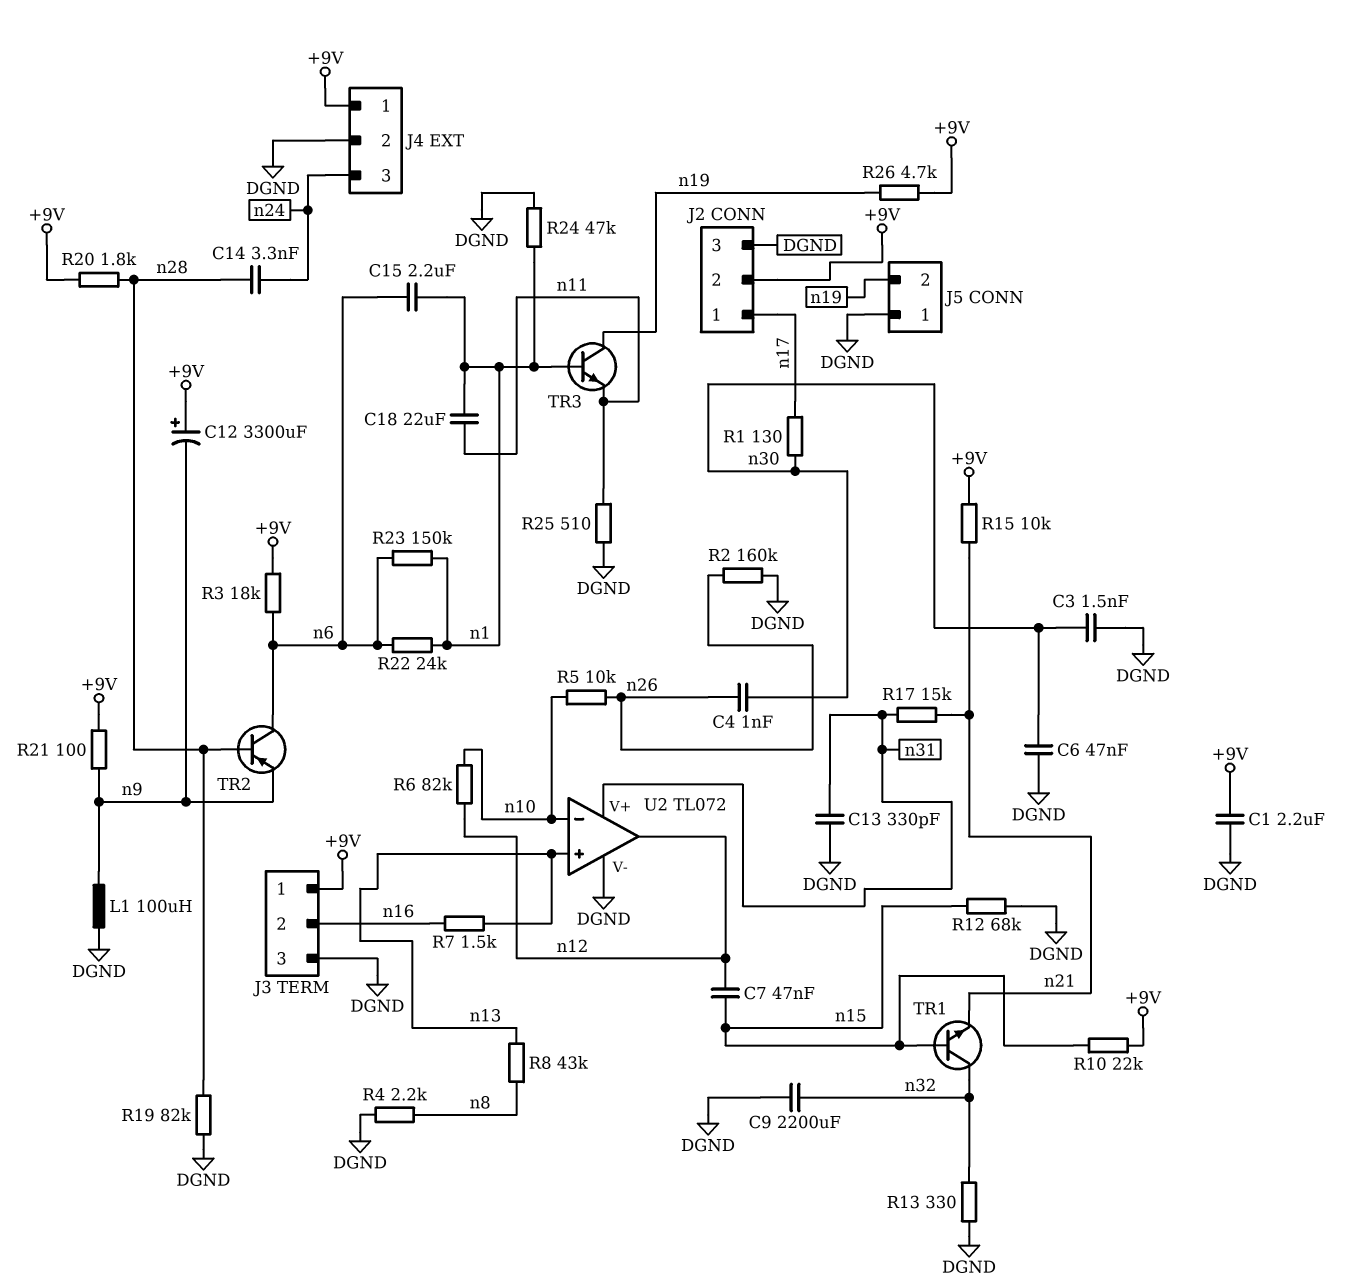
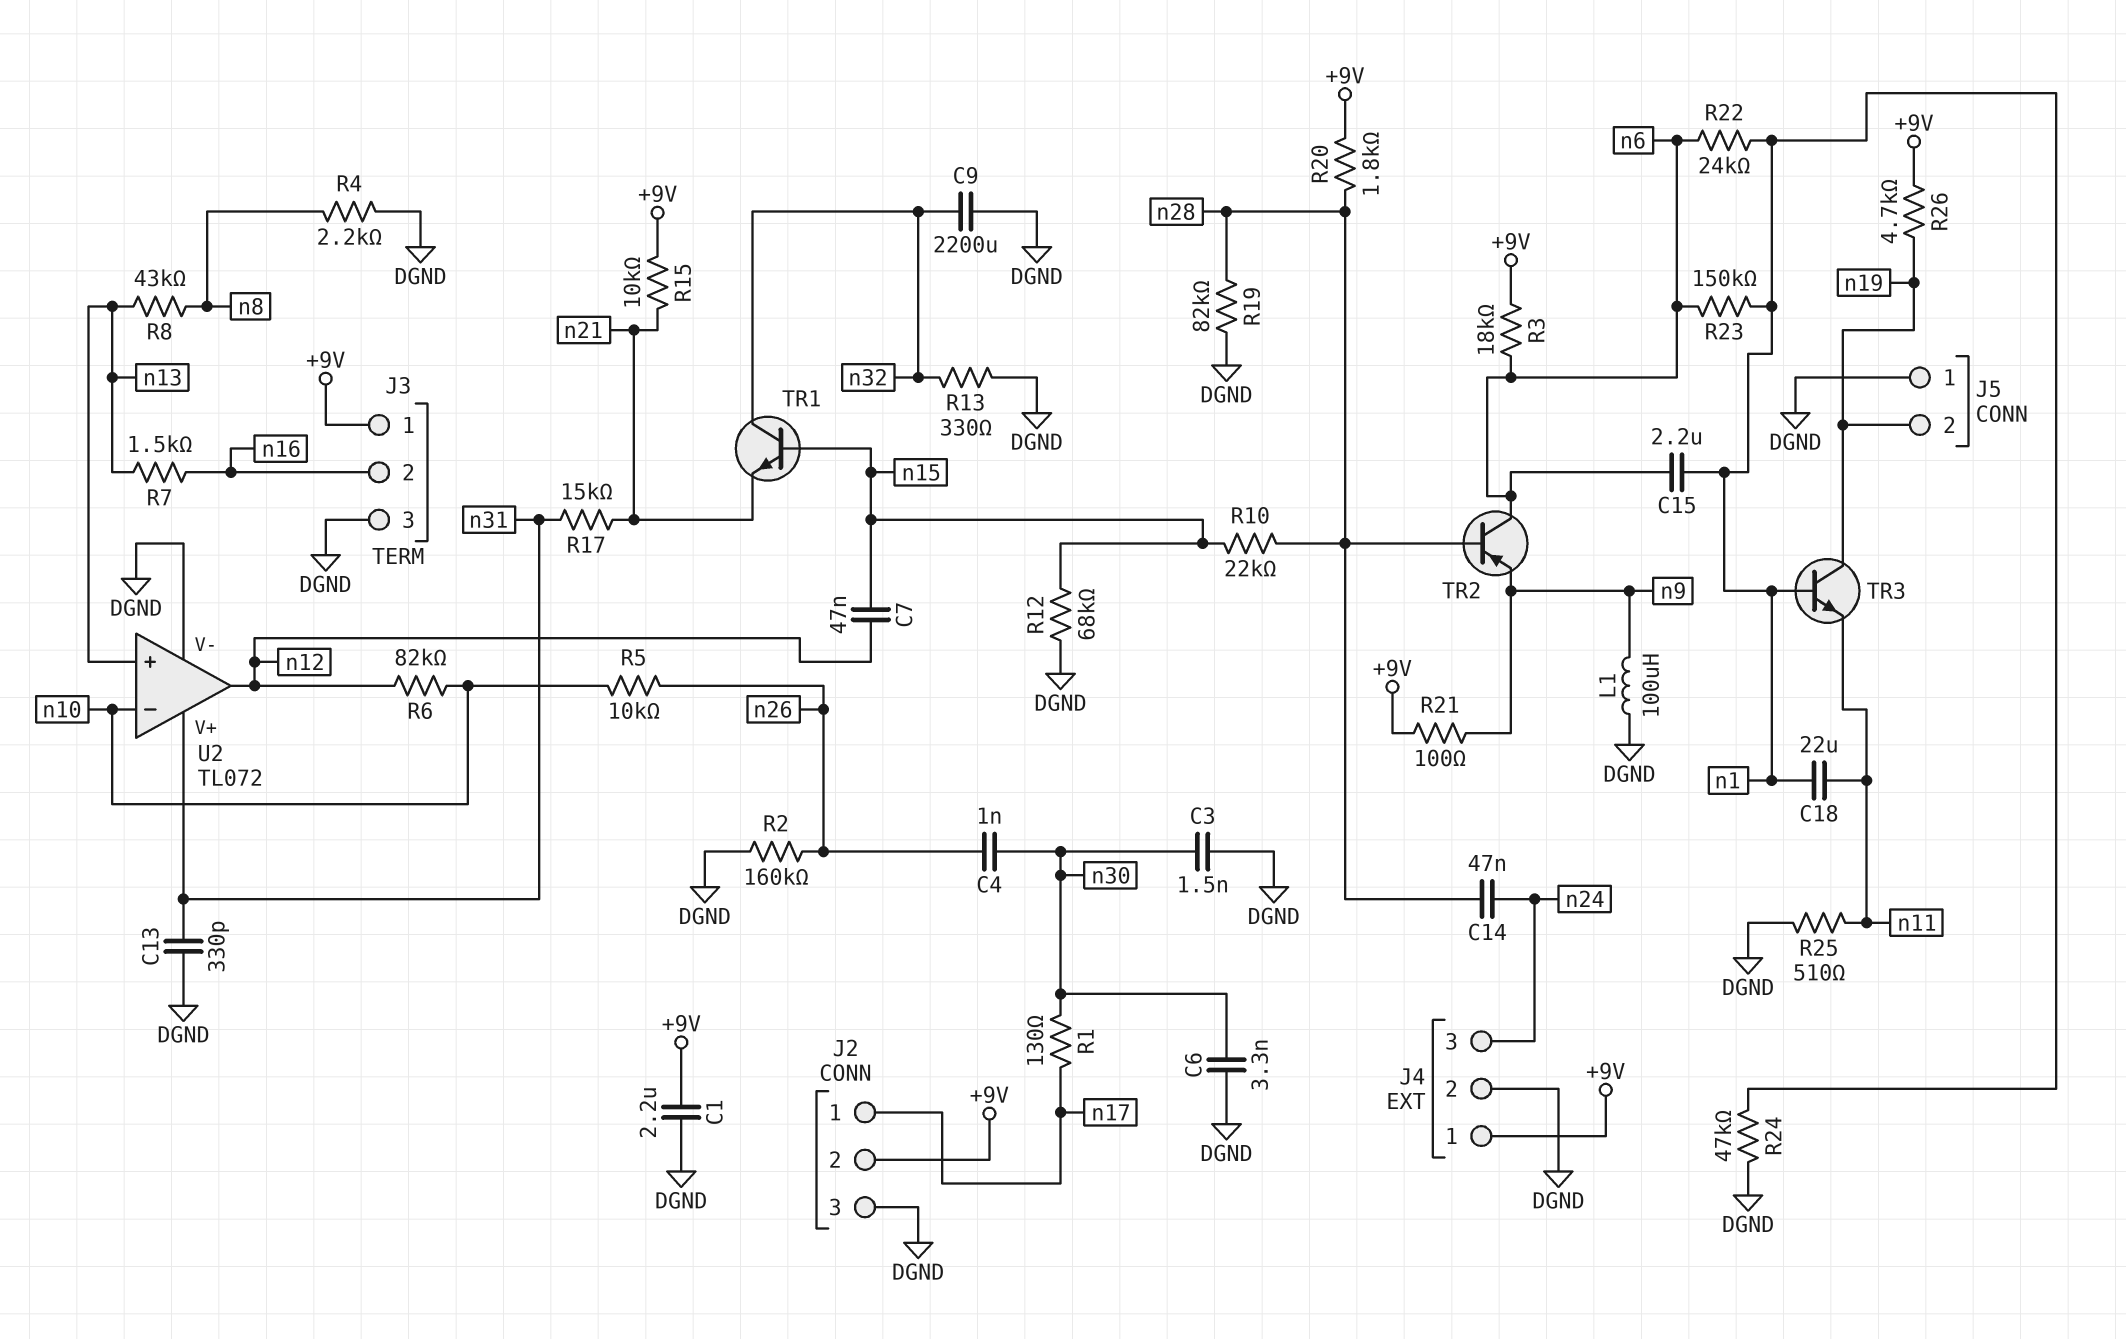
C6: 47nF (DGND, n30) -> 3.3nF (DGND, n30)
C12: 3300uF (plus +9V, minus n9) -> none
C14: 3.3nF (n24, n28) -> 47nF (n24, n28)
R10: 22k (+9V, n15) -> 22k (n15, n28)

